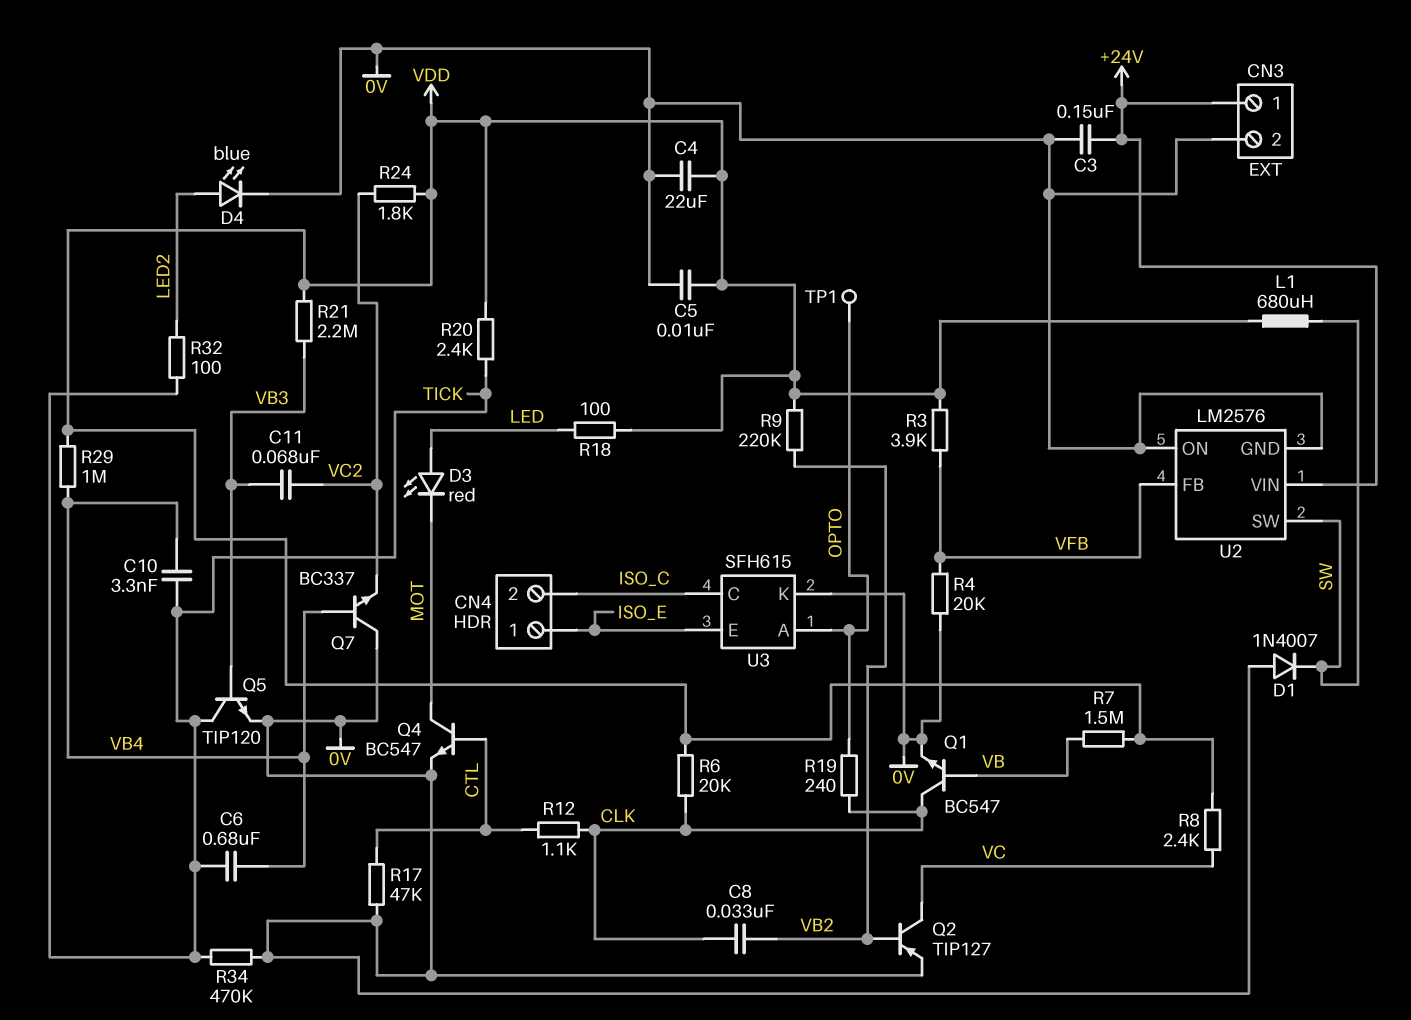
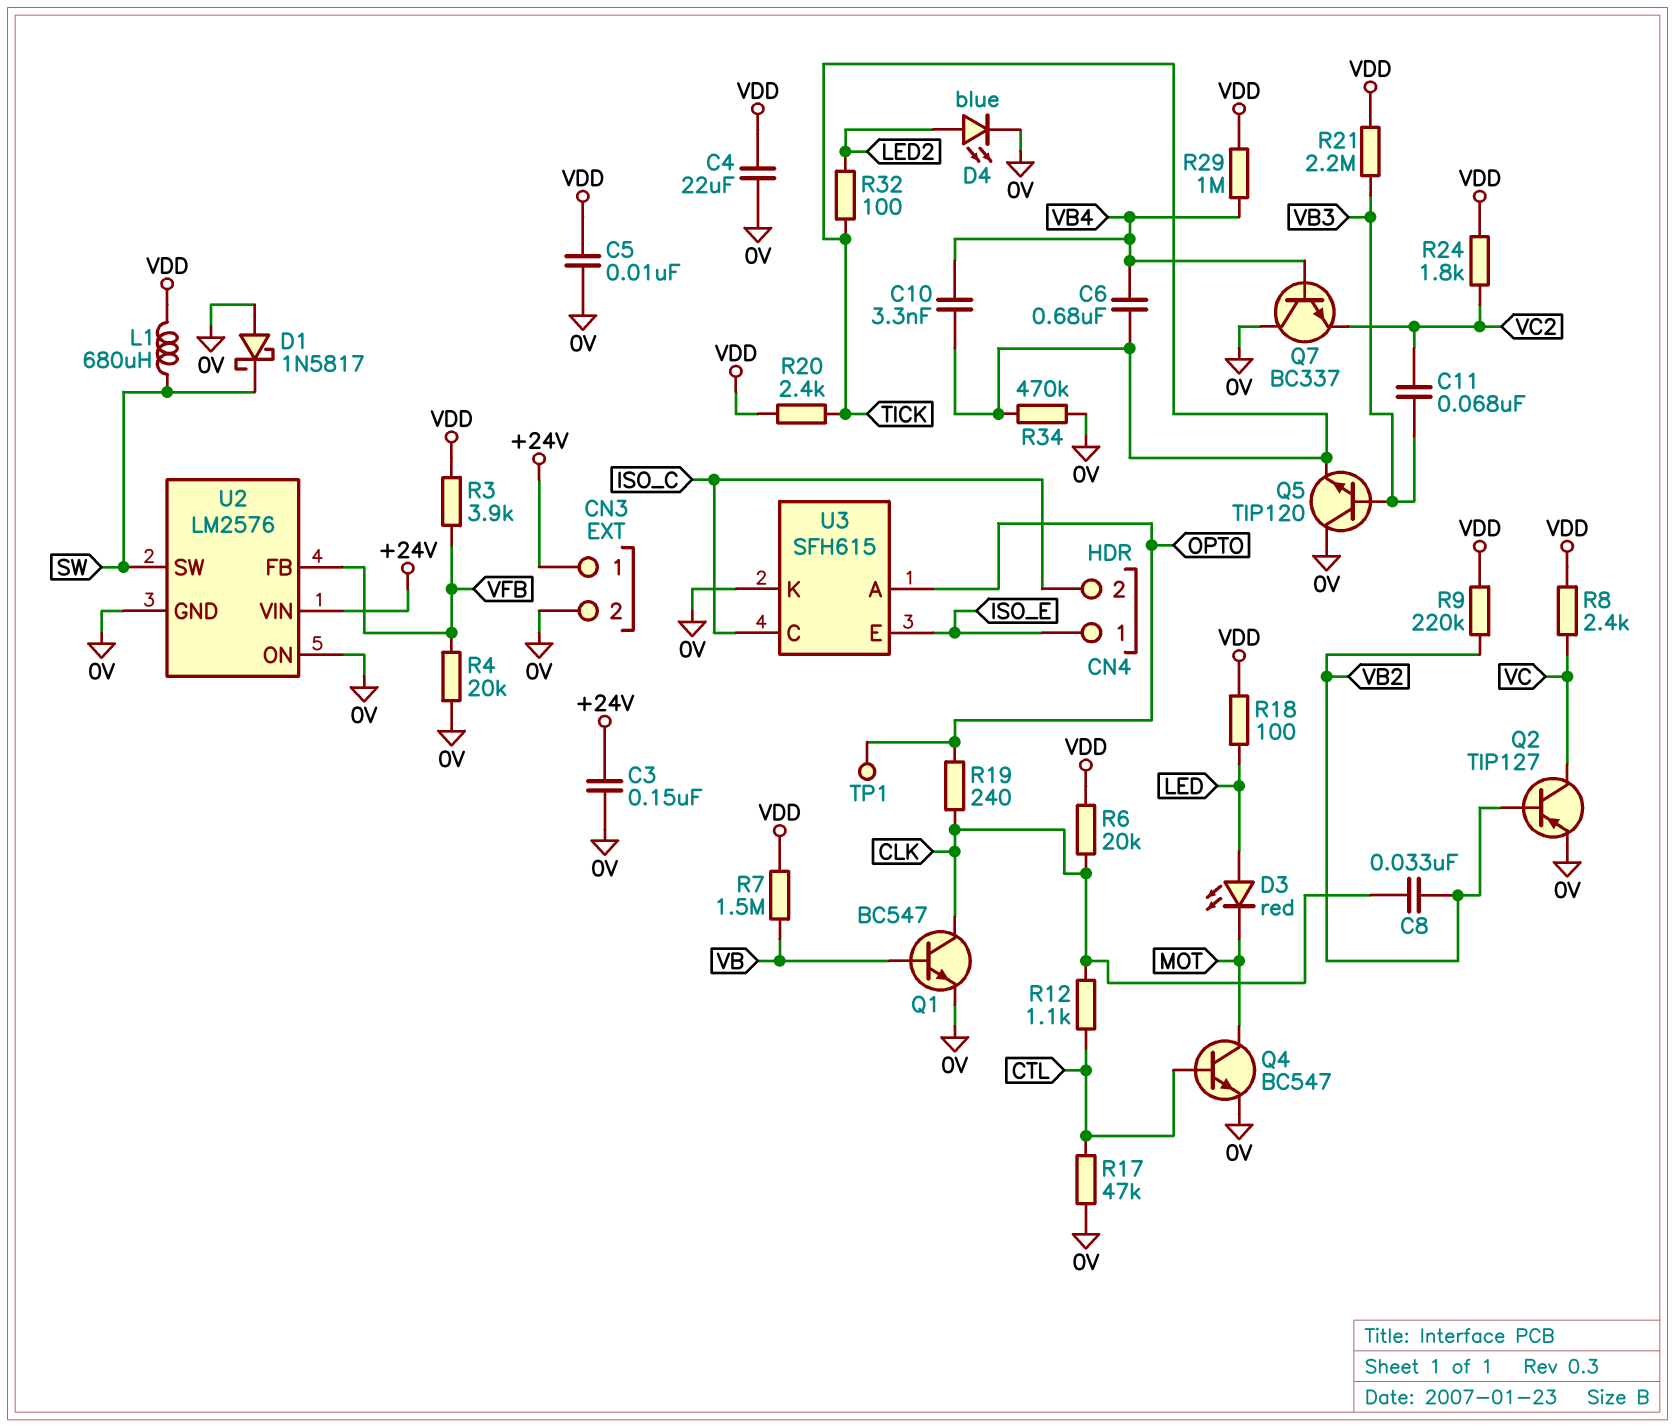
D1: diode 1N4007 (A 0V, K SW) -> schottky 1N5817 (A 0V, K SW)
Q5: NPN TIP120 (B VB3, C TICK, E 0V) -> NPN TIP120 (B VB3, C 0V, E TICK)

